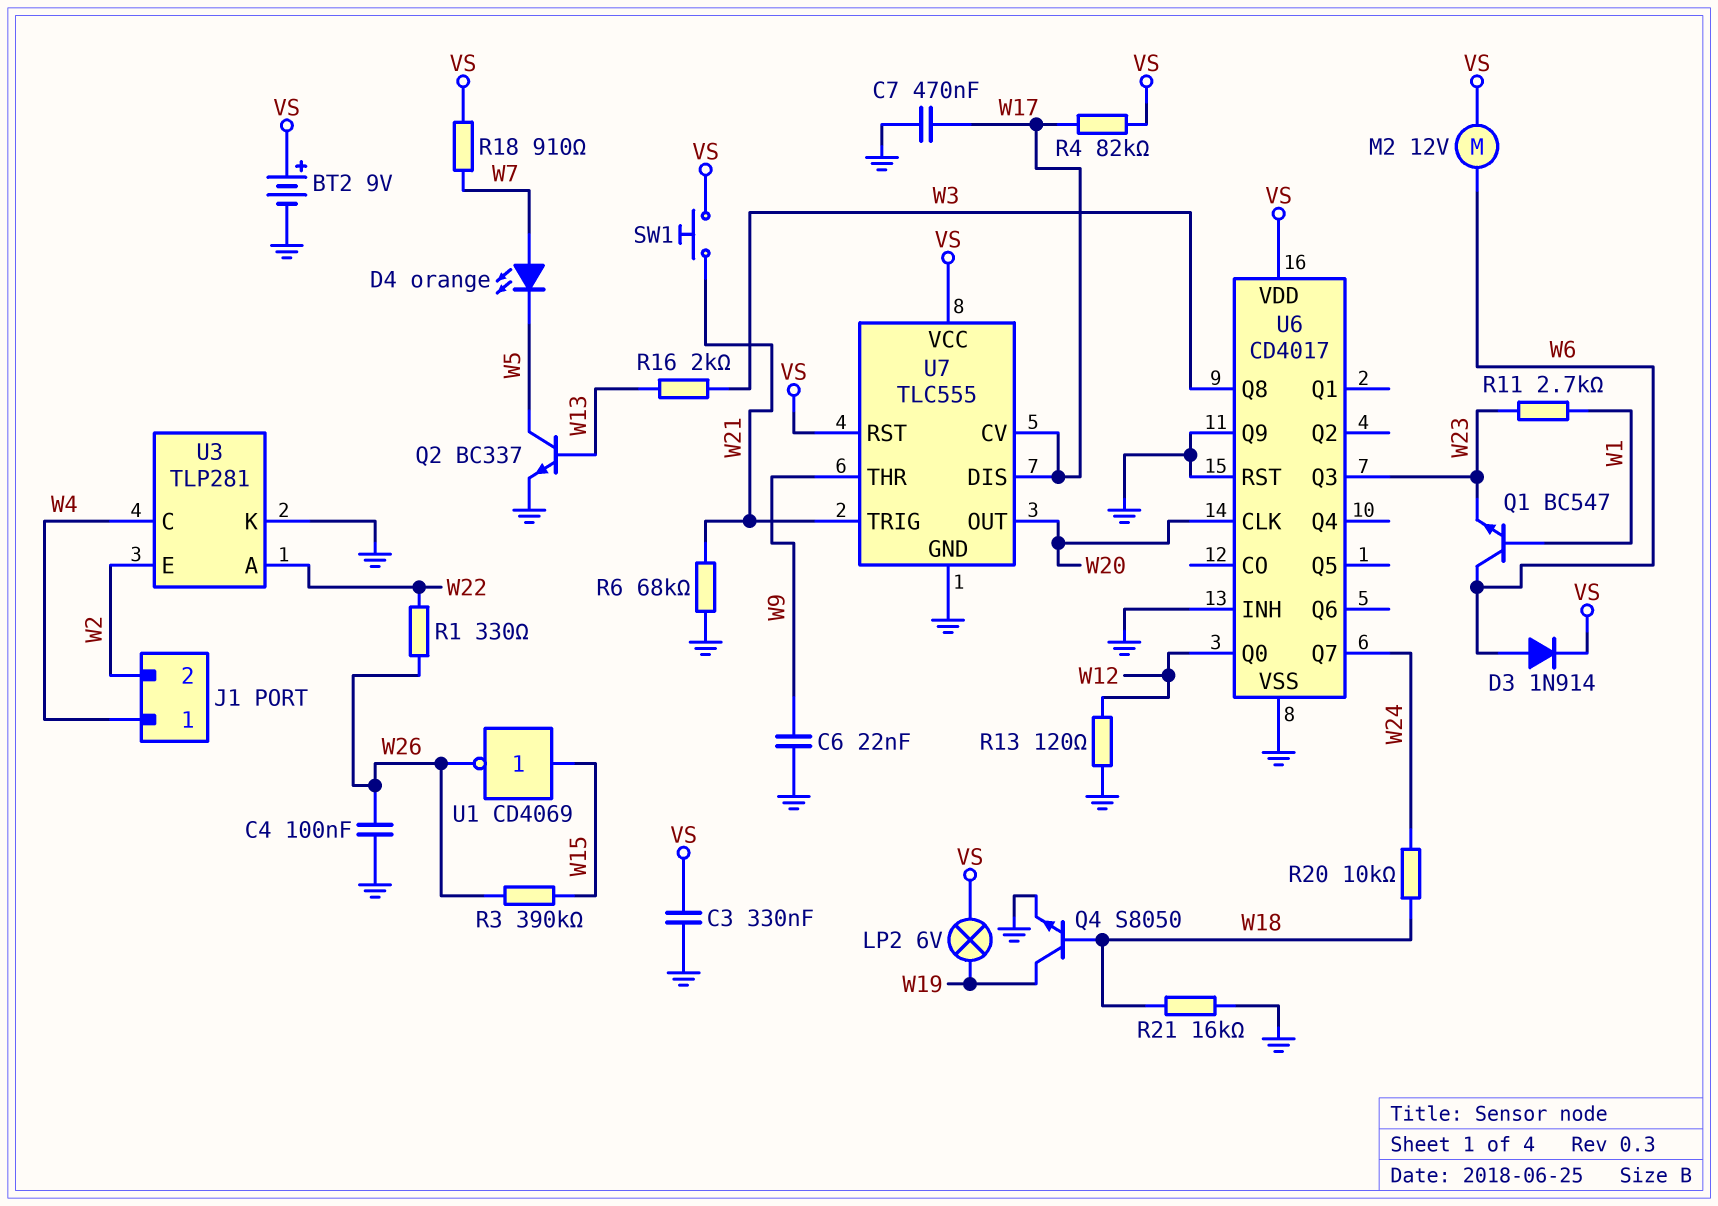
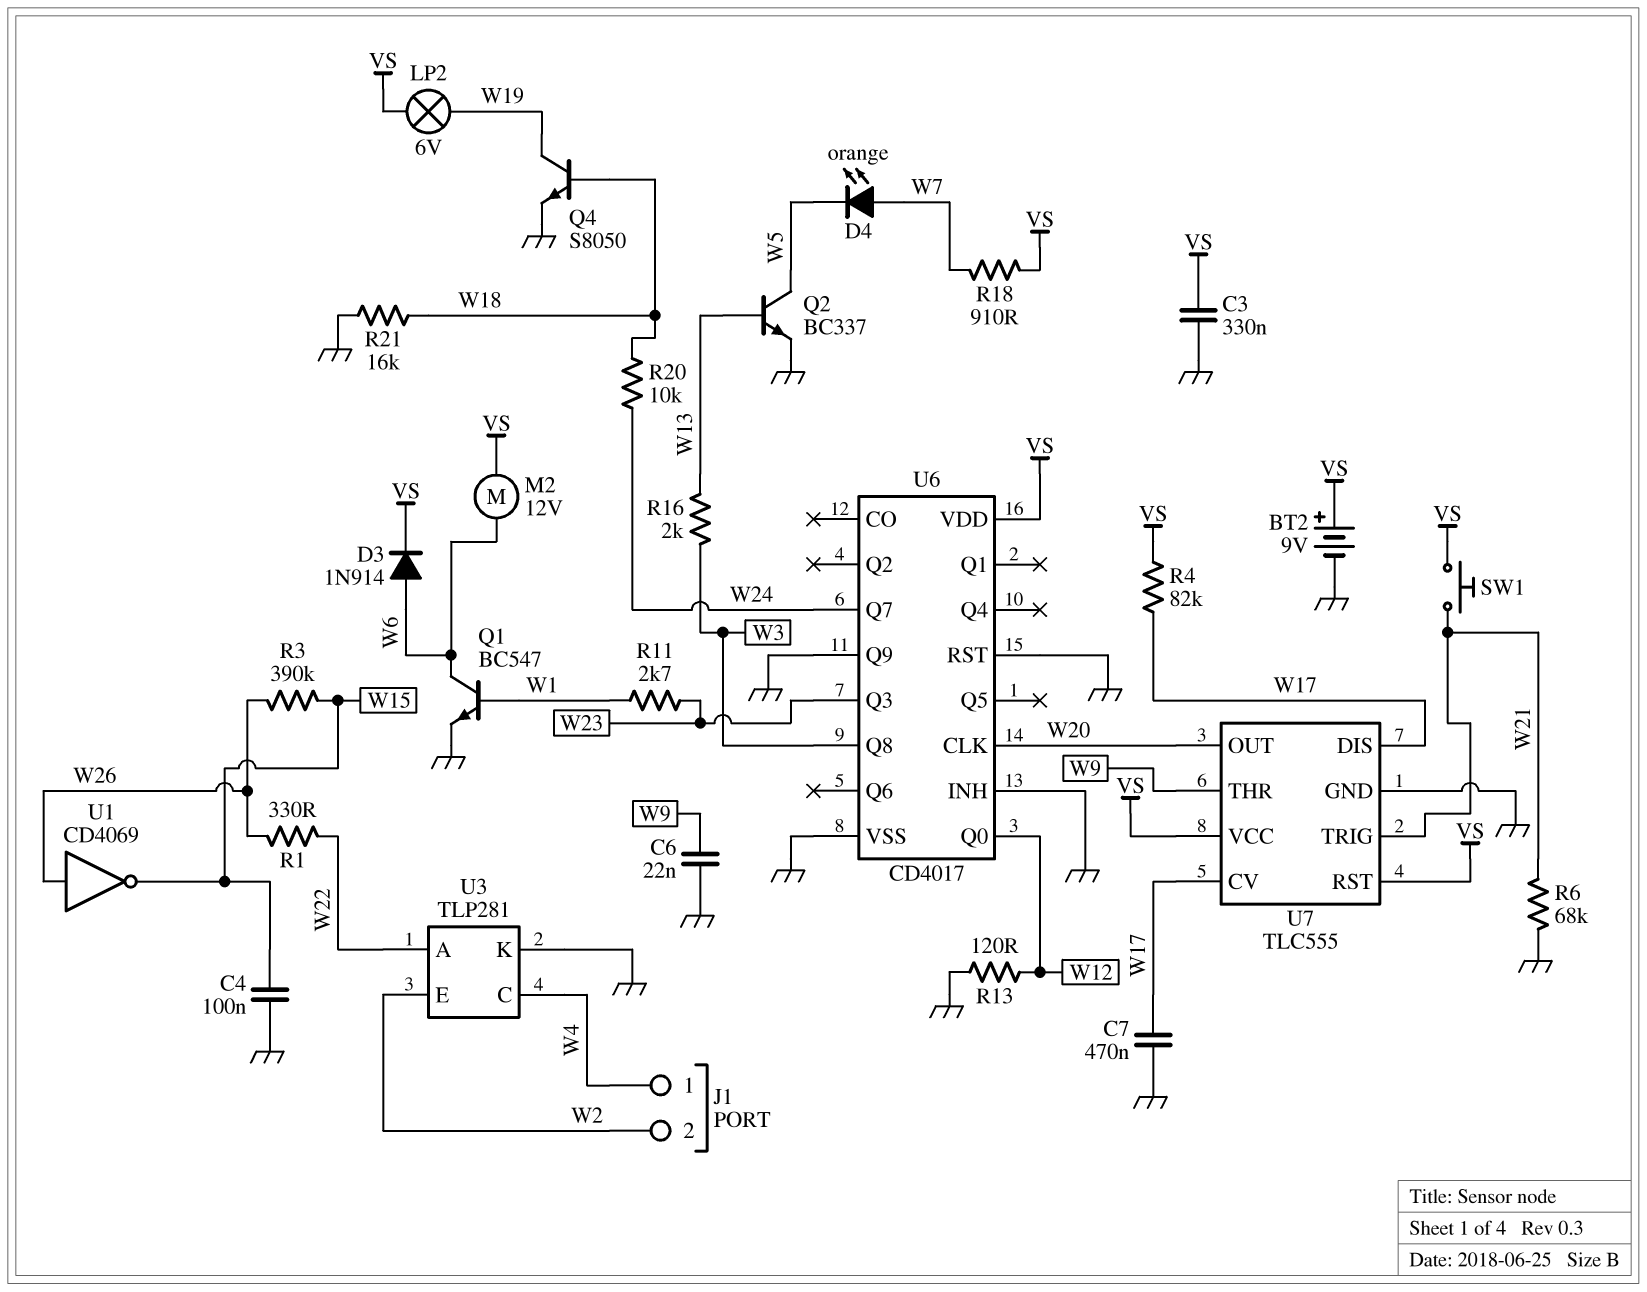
C4: 100nF (GND, W26) -> 100nF (GND, W15)
Q1: NPN BC547 (B W1, C W6, E W23) -> NPN BC547 (B W1, C W6, E GND)
U1: NOT CD4069 (in W15, out W26) -> NOT CD4069 (in W26, out W15)

